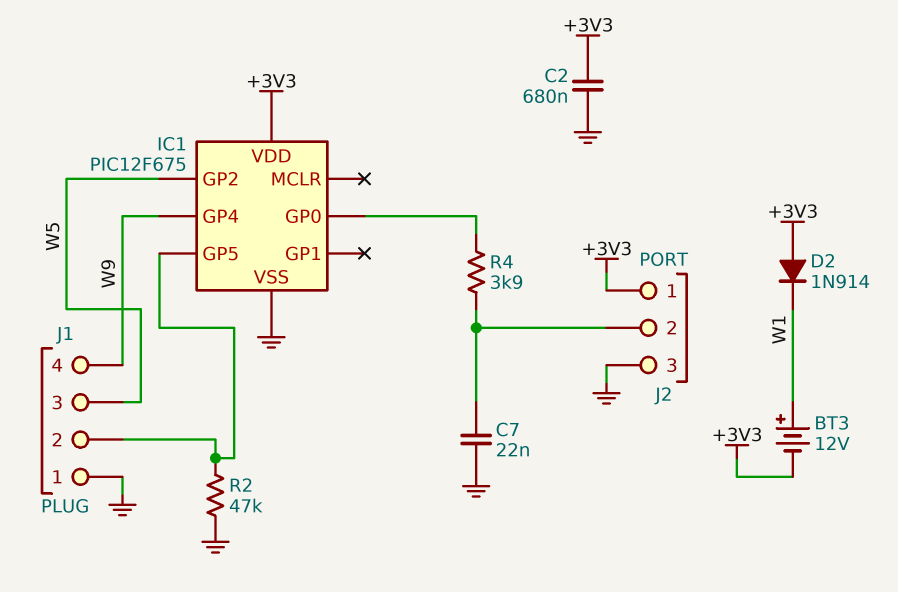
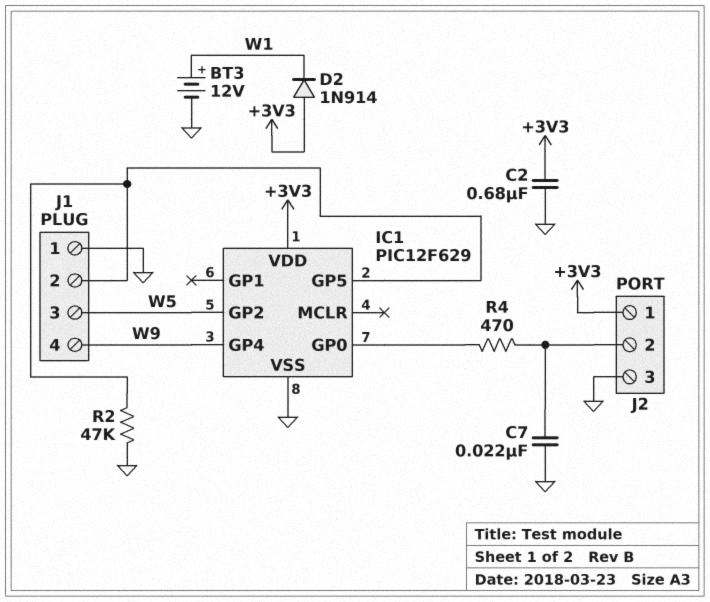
BT3: 12V (plus W1, minus +3V3) -> 12V (plus W1, minus GND)
IC1: PIC12F675 -> PIC12F629
R4: 3.9k (IC1/GP0, J2/2) -> 470 (IC1/GP0, J2/2)

